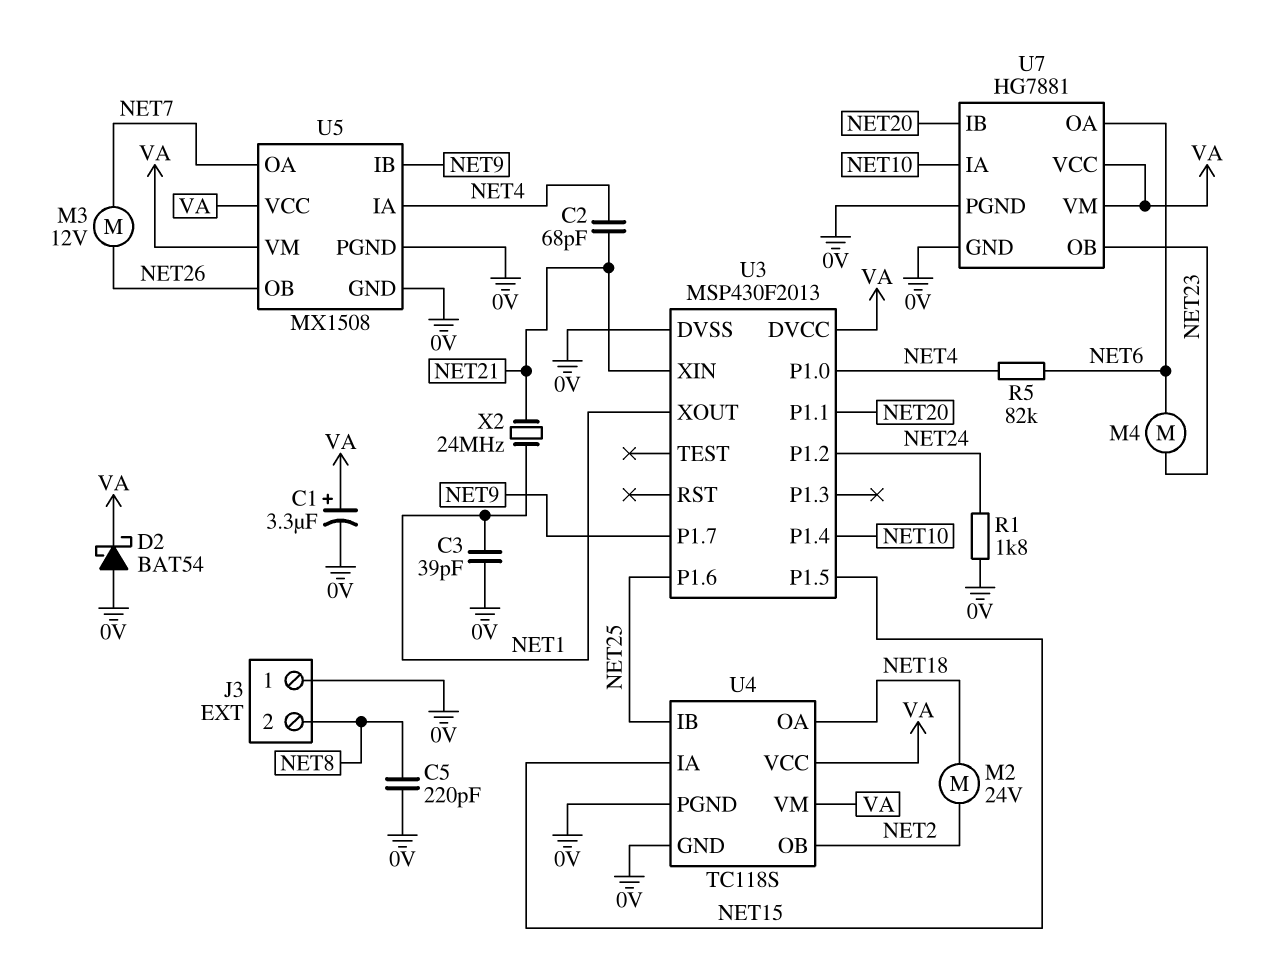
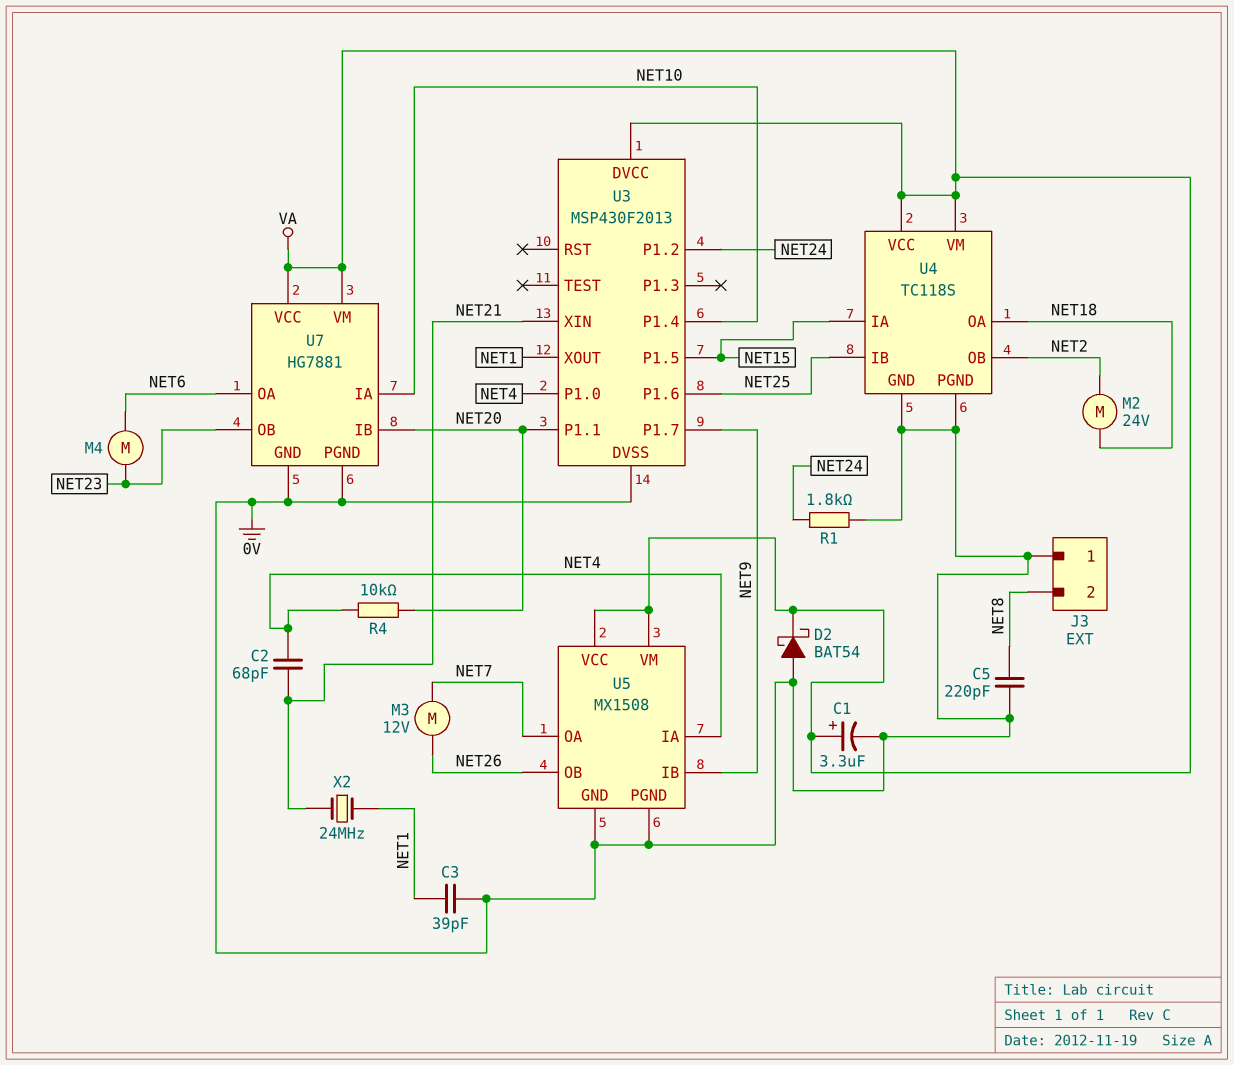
R4: none -> 10k (NET4, NET20)
R5: 82k (NET4, NET6) -> none

